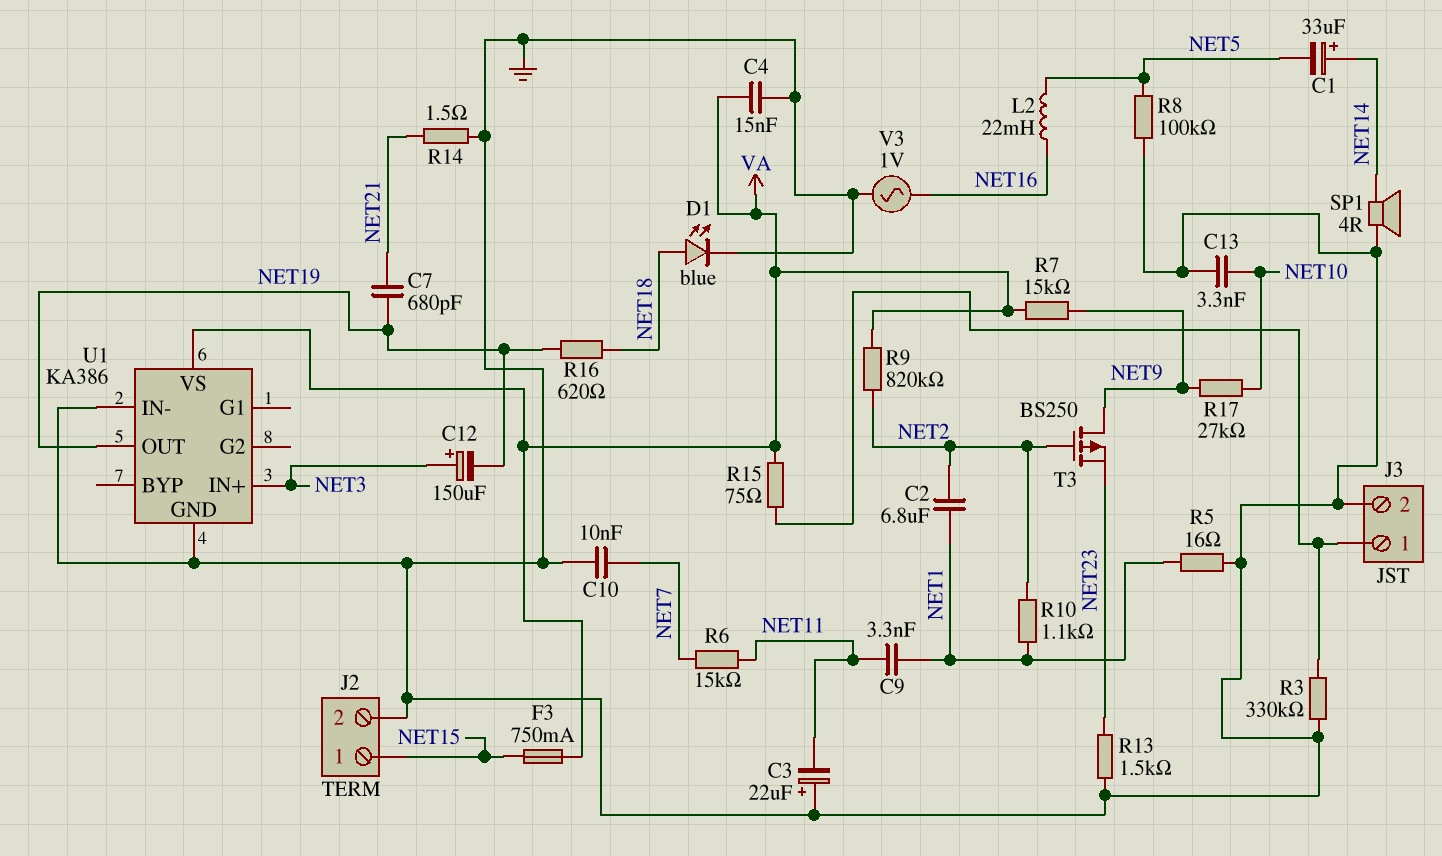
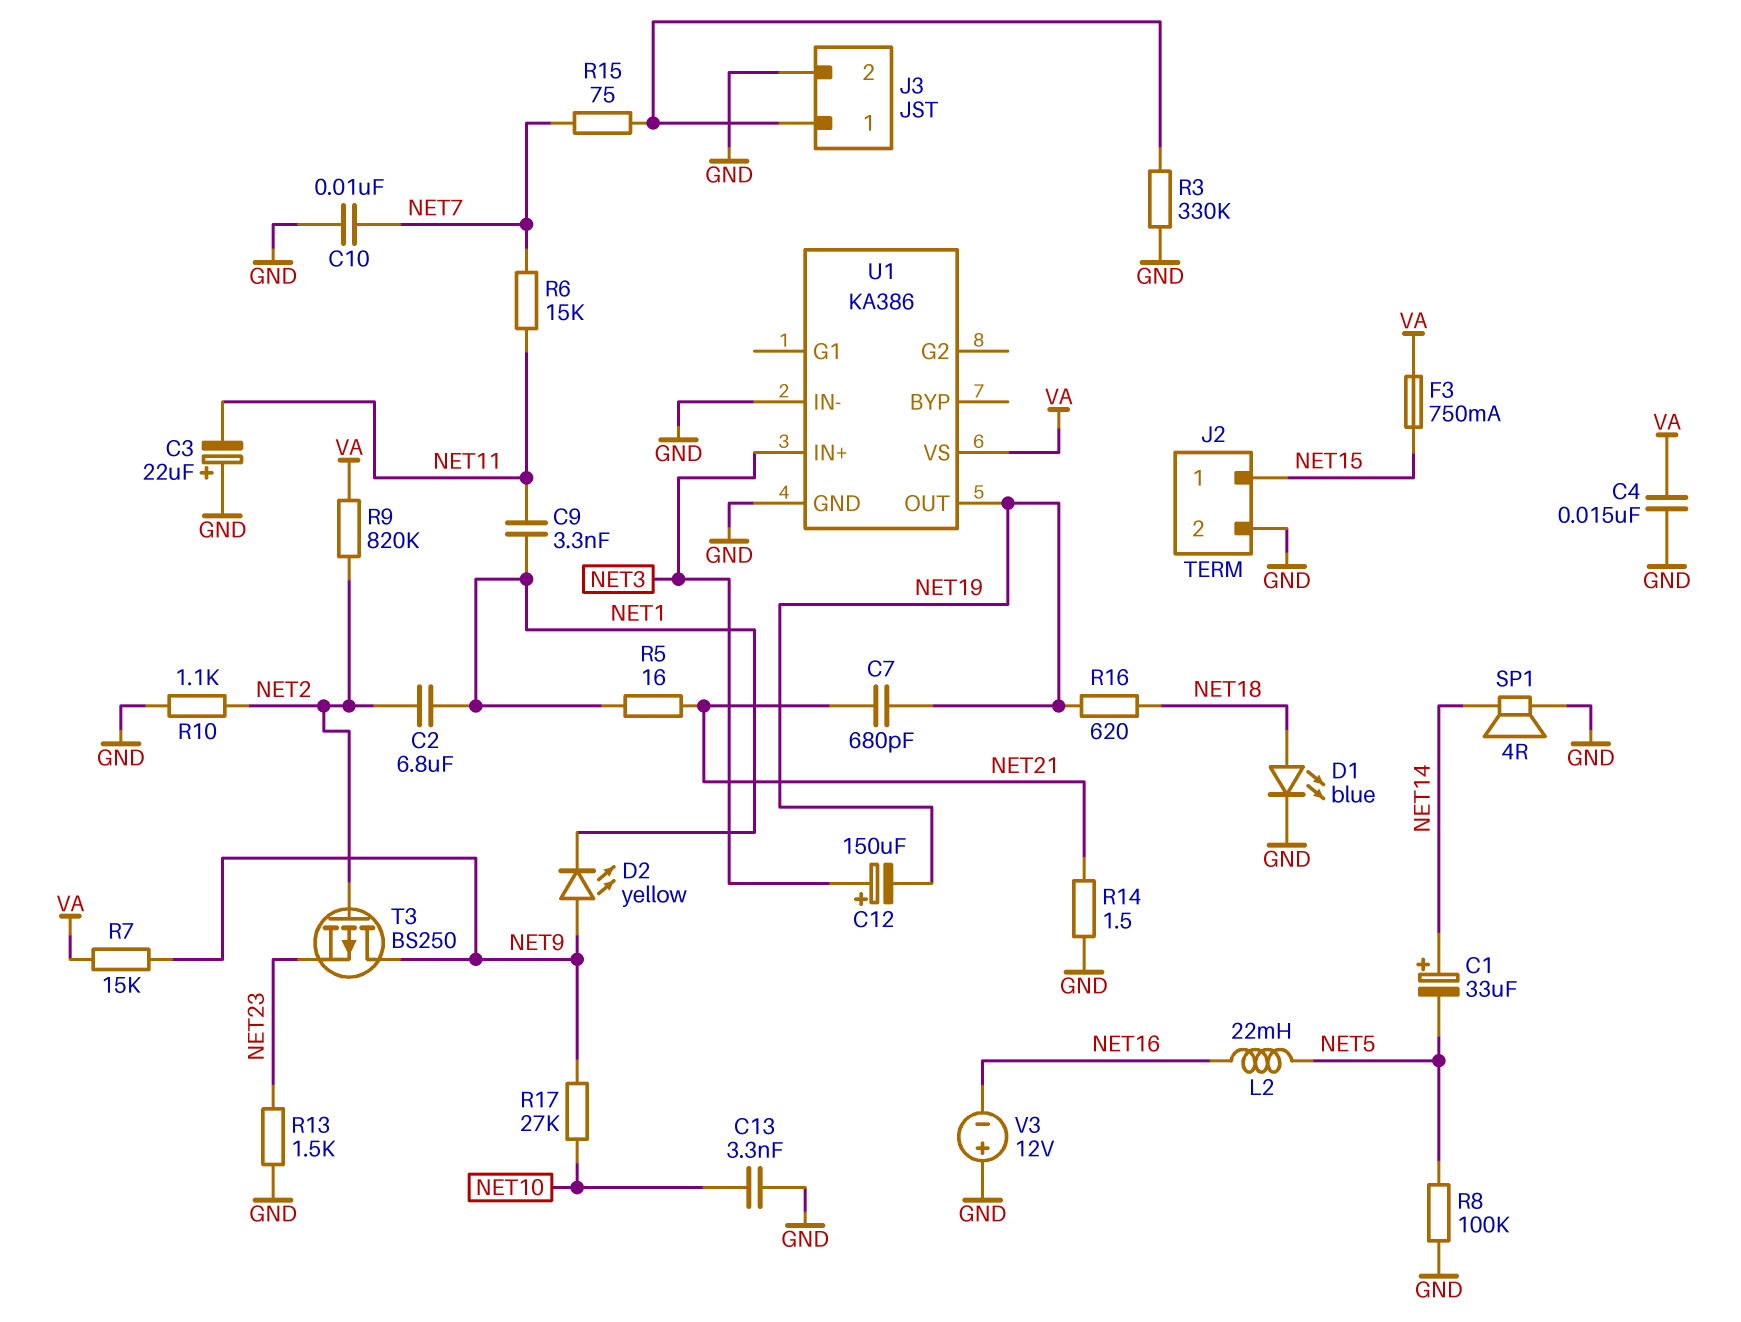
D2: none -> LED yellow (A NET9, K NET1)
R5: 16 (GND, NET1) -> 16 (NET1, NET21)
R10: 1.1k (NET1, NET2) -> 1.1k (GND, NET2)
R15: 75 (J3/1, VA) -> 75 (J3/1, NET7)
V3: AC 1V (GND, NET16) -> 12V (plus GND, minus NET16)

